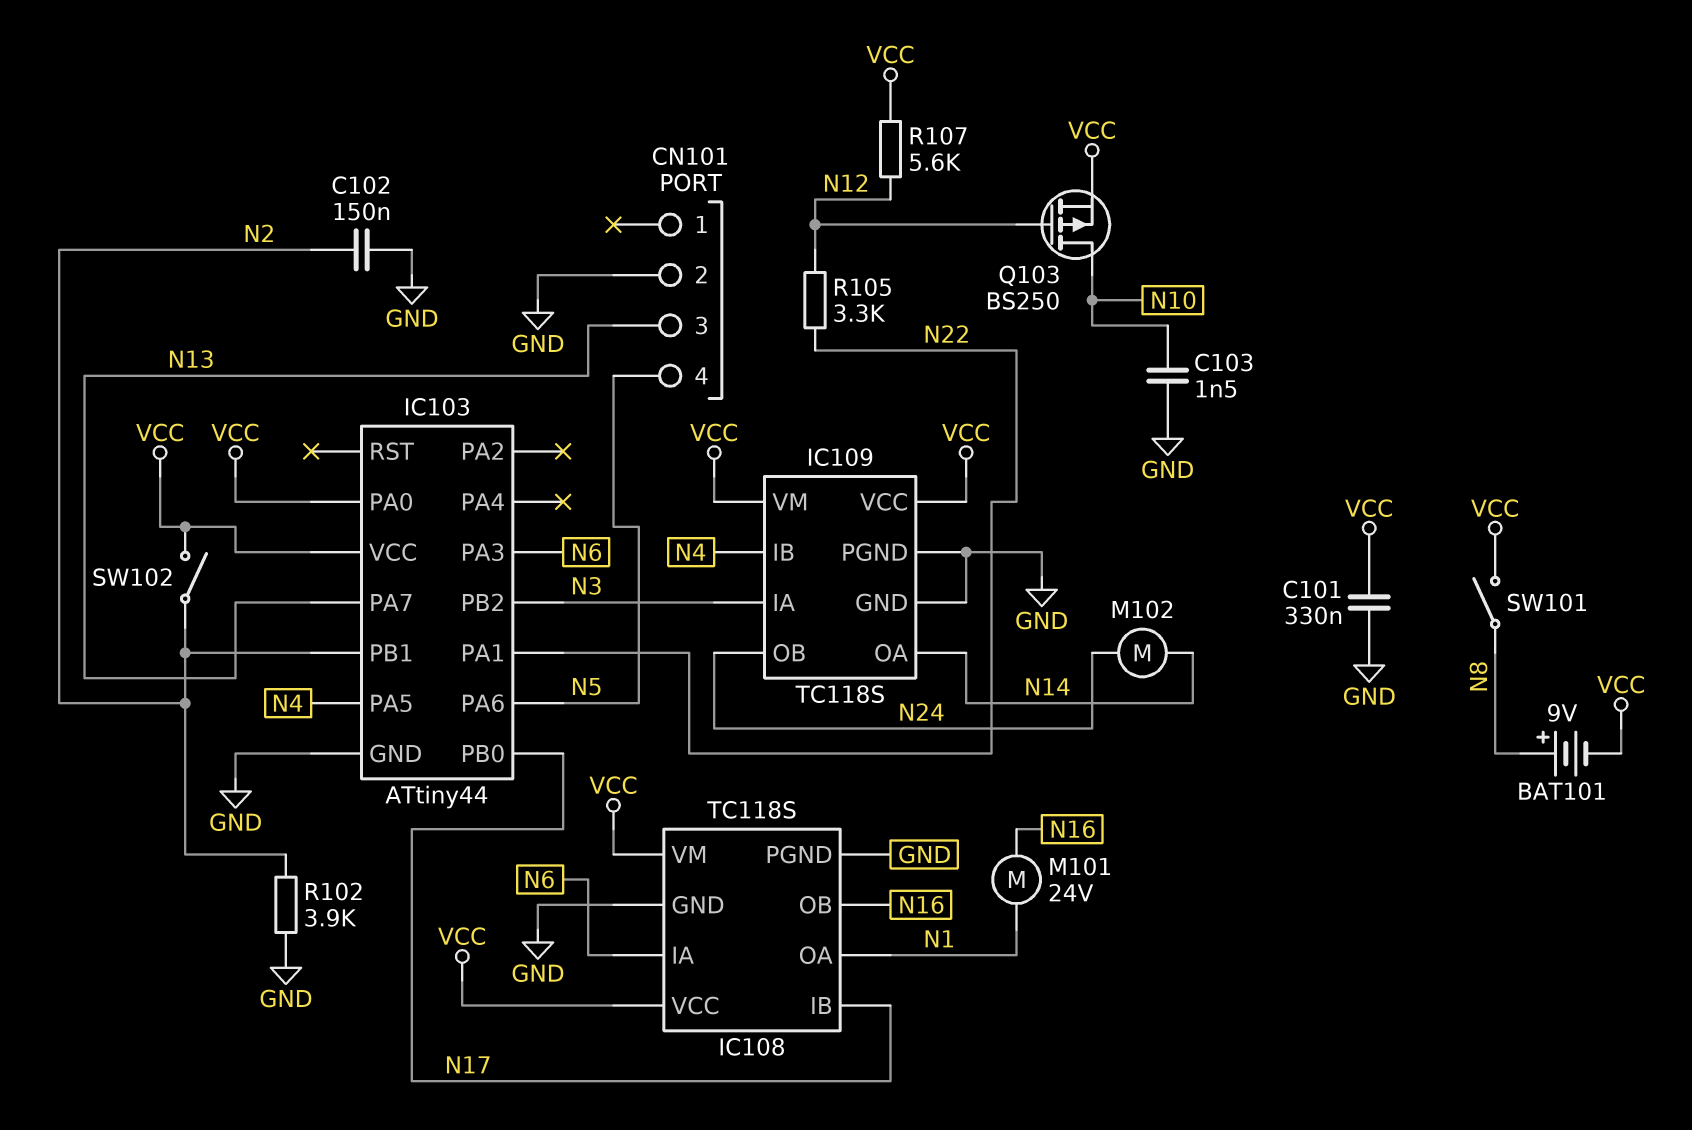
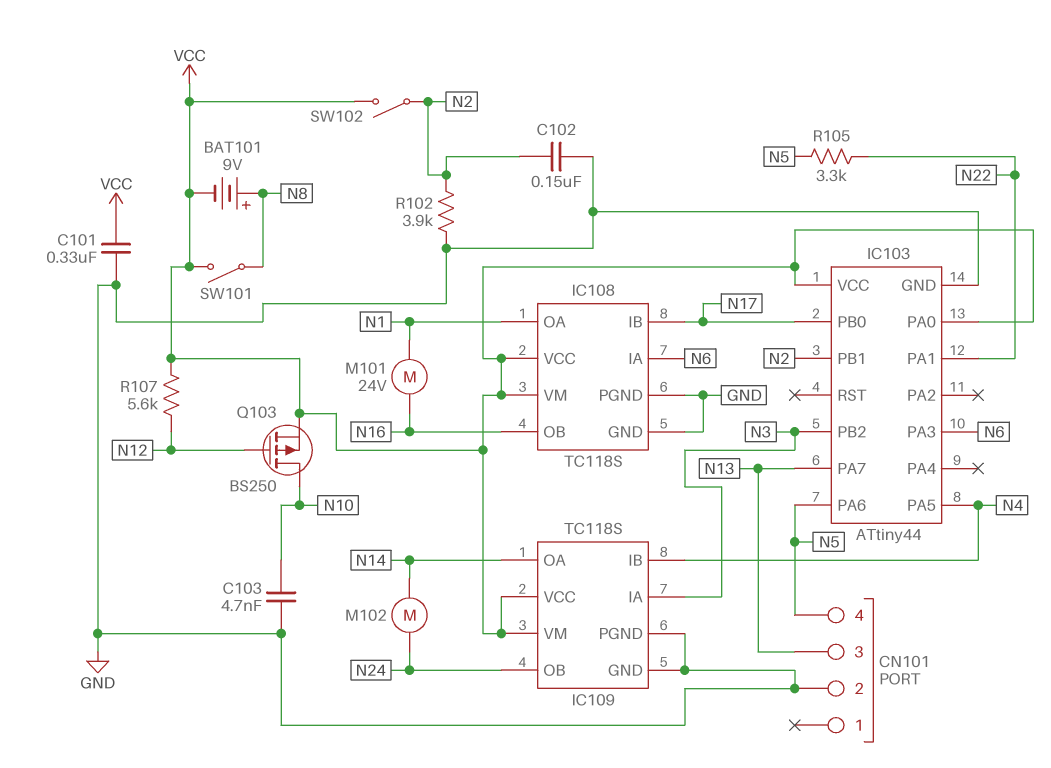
C103: 1.5nF (GND, N10) -> 4.7nF (GND, N10)
R105: 3.3k (N12, N22) -> 3.3k (N5, N22)

